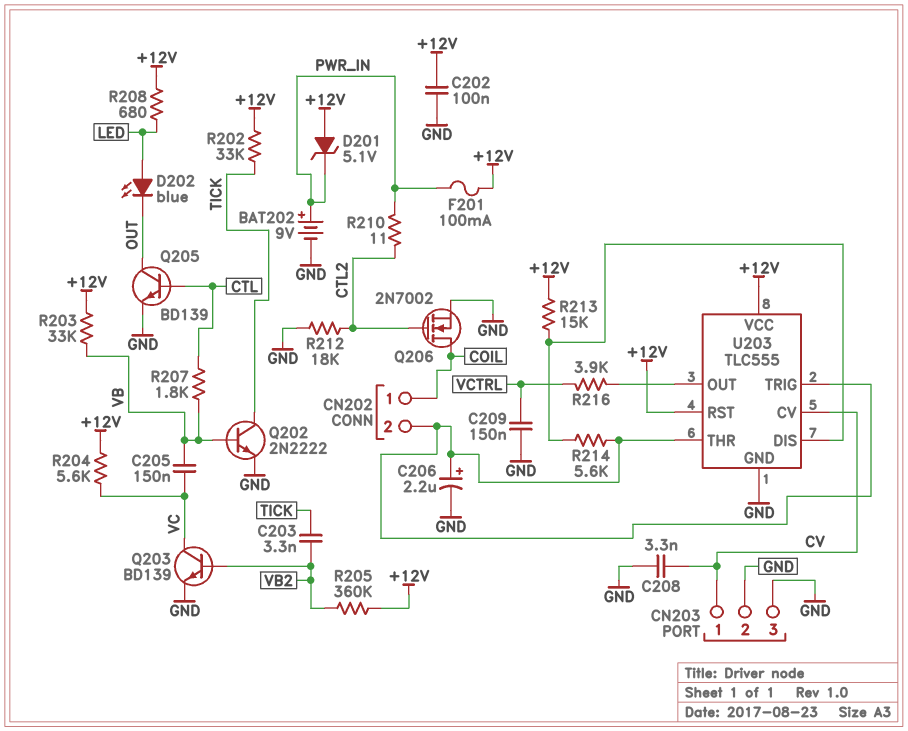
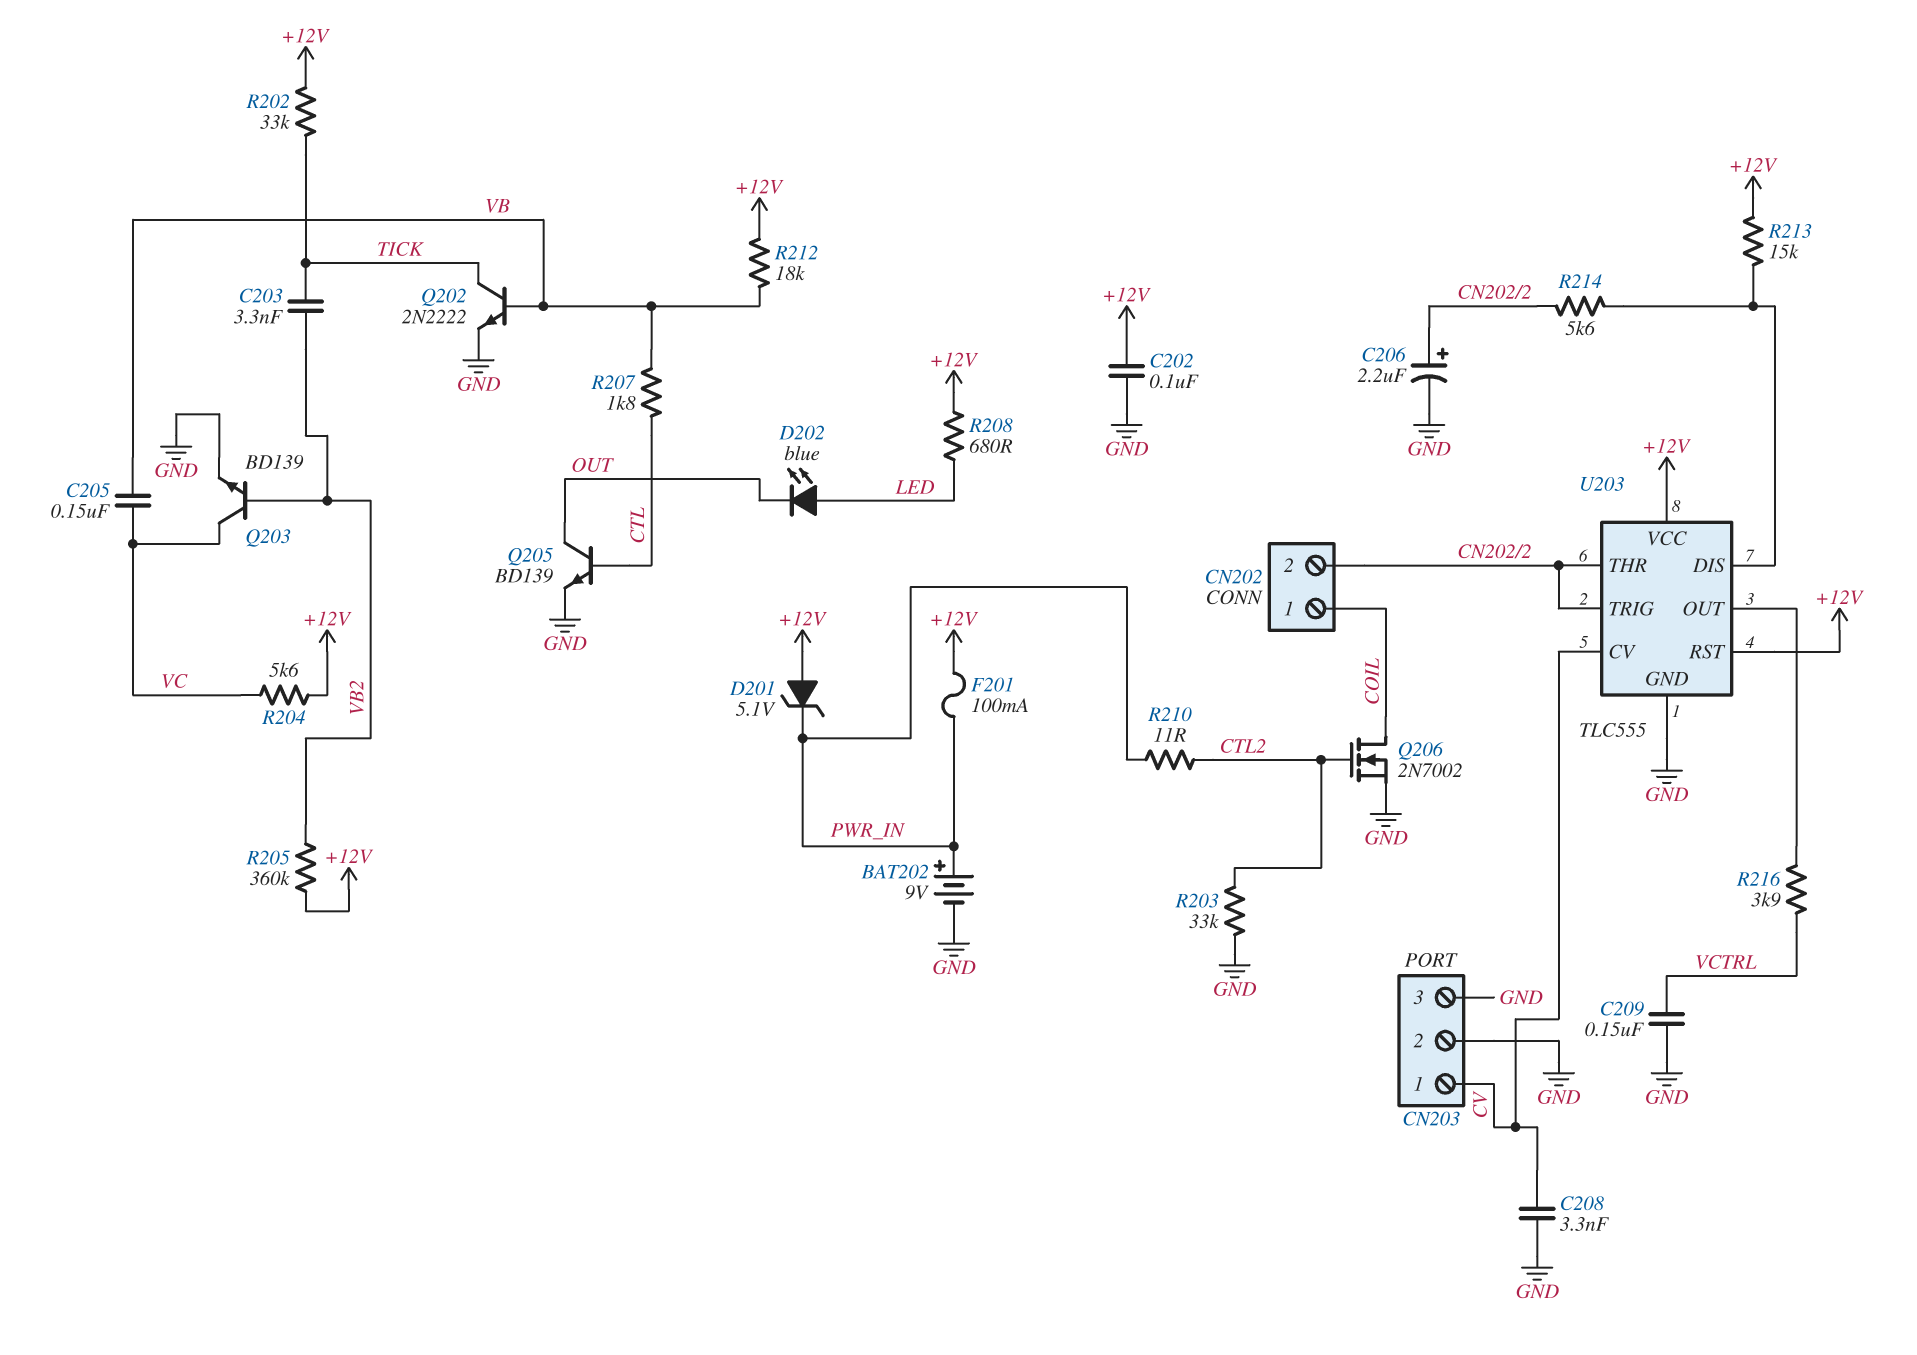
R203: 33k (+12V, VB) -> 33k (CTL2, GND)
R212: 18k (CTL2, GND) -> 18k (+12V, VB)

